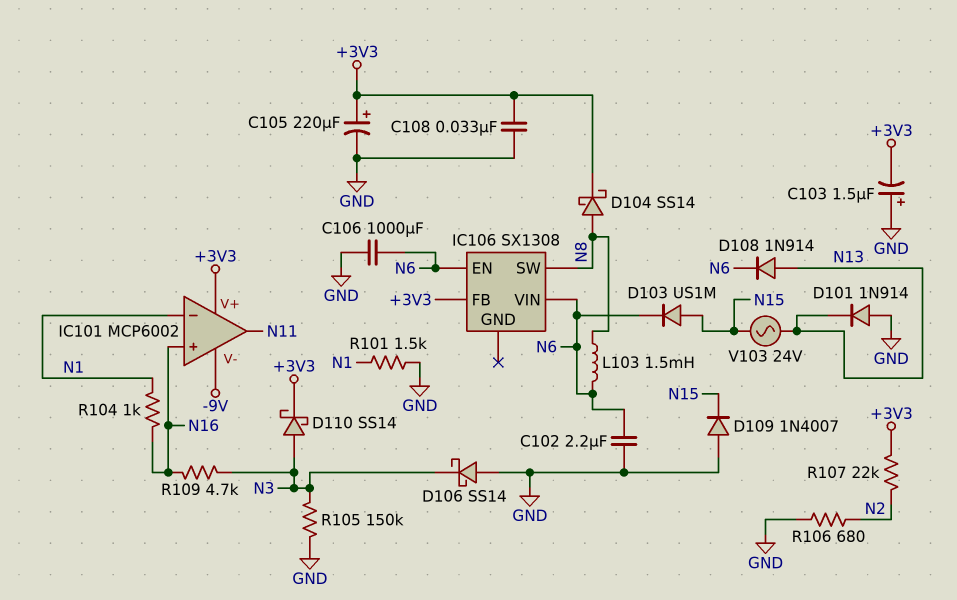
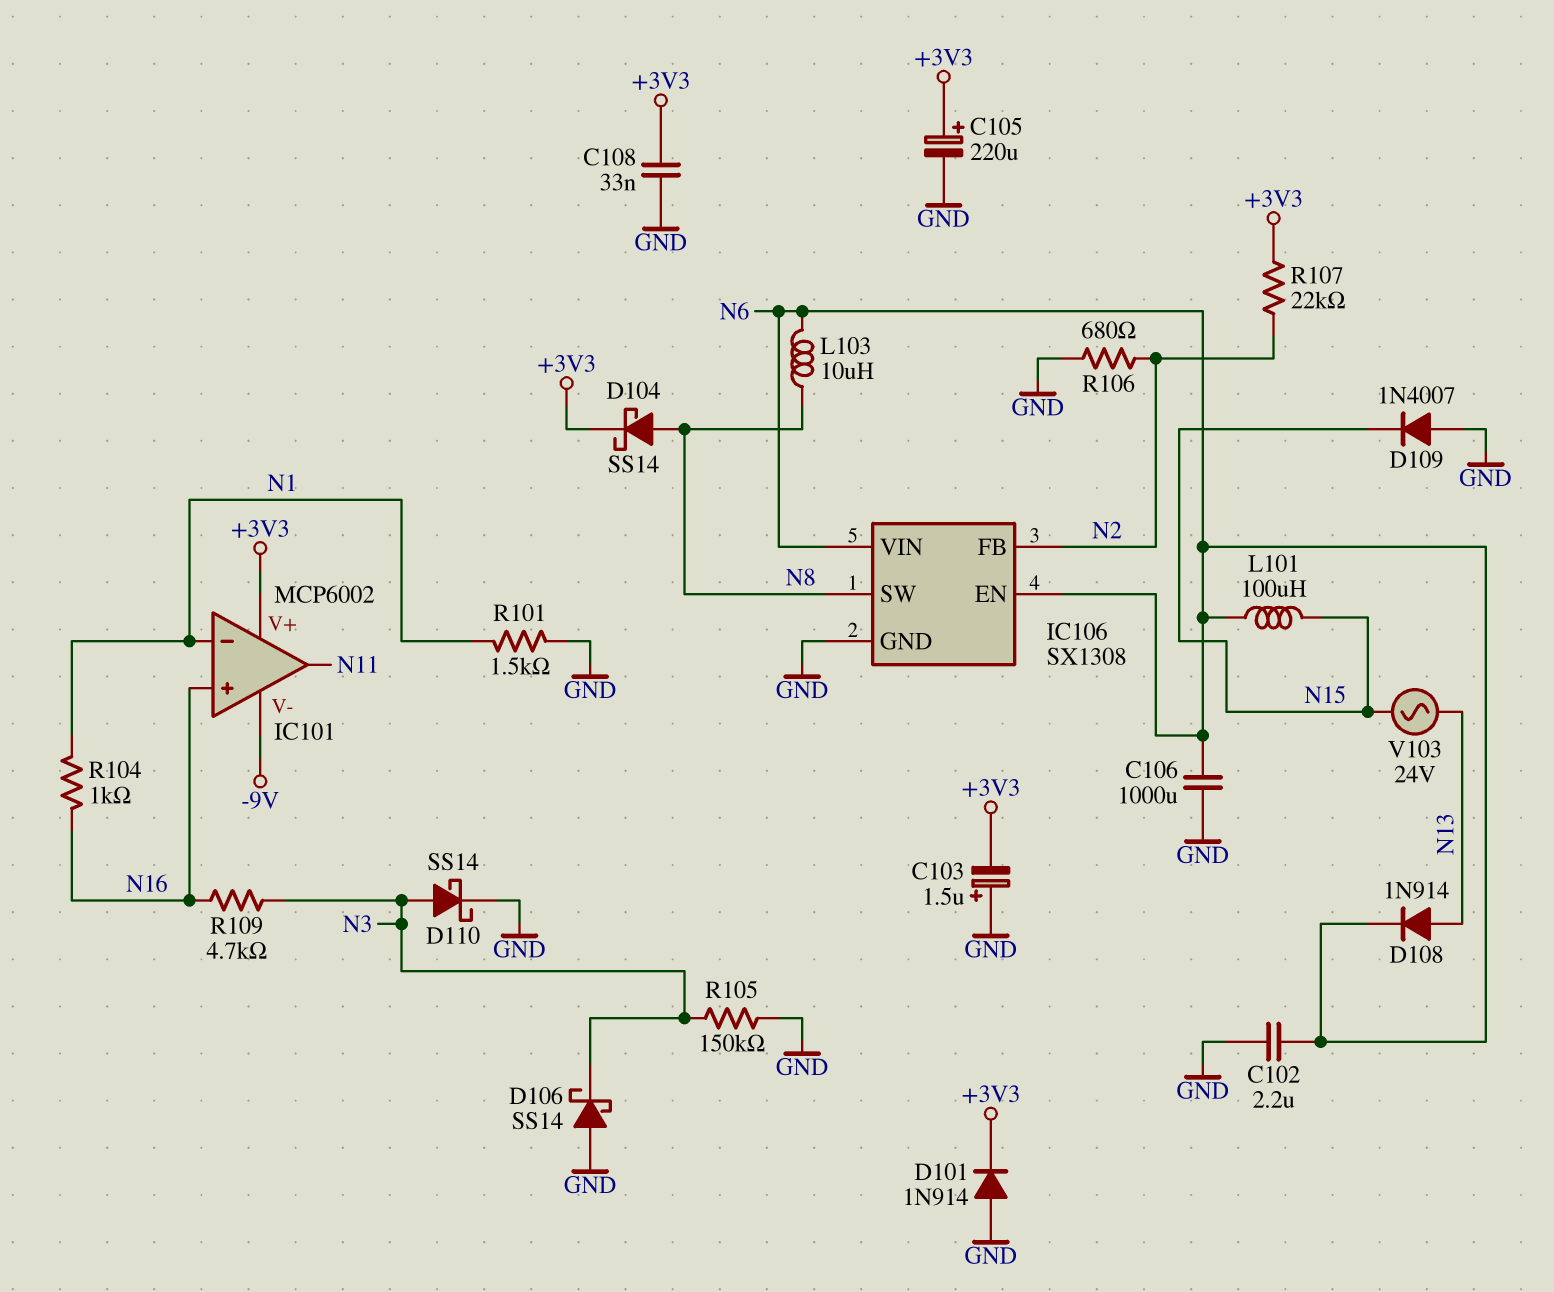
D101: diode 1N914 (A GND, K N13) -> diode 1N914 (A GND, K +3V3)
D103: diode US1M (A N15, K N6) -> none
D110: schottky SS14 (A N3, K +3V3) -> schottky SS14 (A N3, K GND)
IC106 pin FB: +3V3 -> N2
IC106 pin GND: none -> GND
L101: none -> 100uH (N6, N15)
L103: 1.5mH (N6, N8) -> 10uH (N6, N8)

